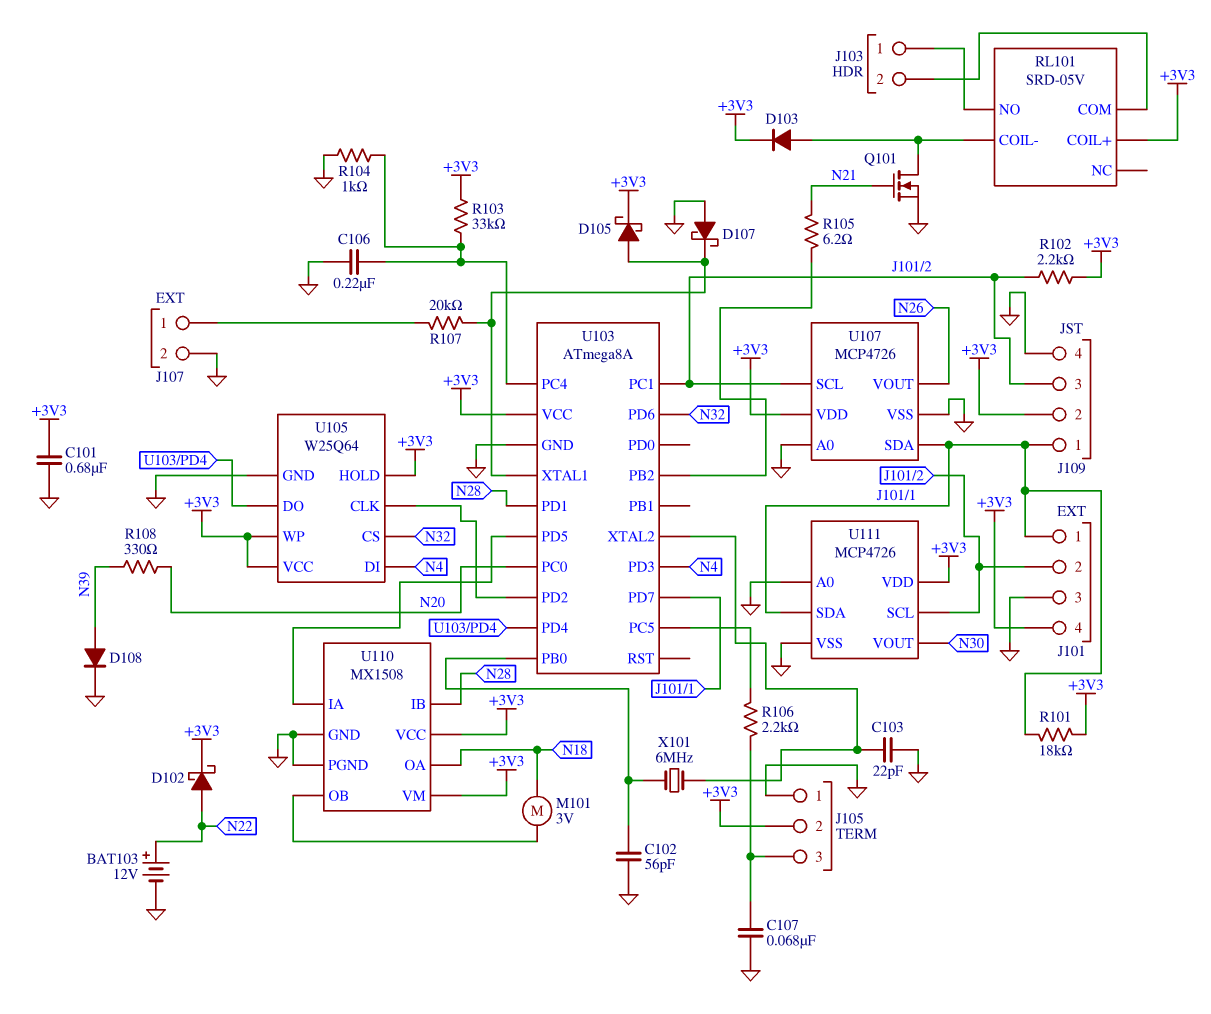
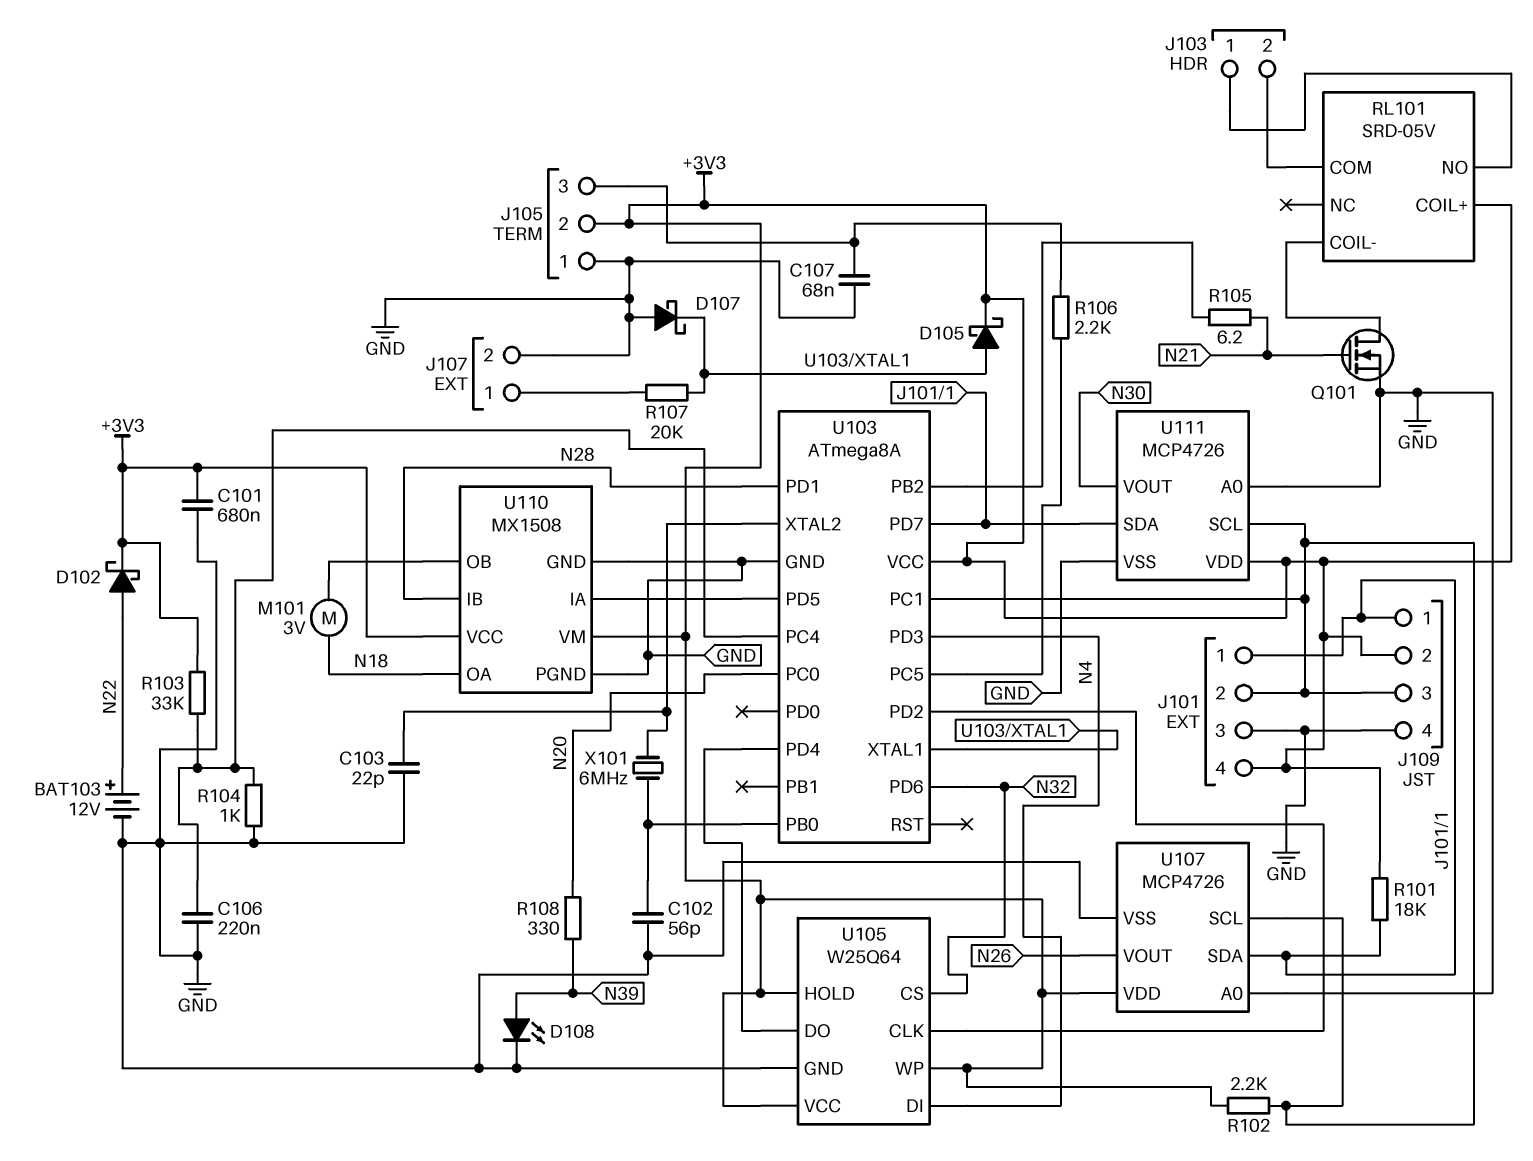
D103: diode (A RL101/COIL-, K +3V3) -> none
D108: diode (A N39, K GND) -> LED (A N39, K GND)

